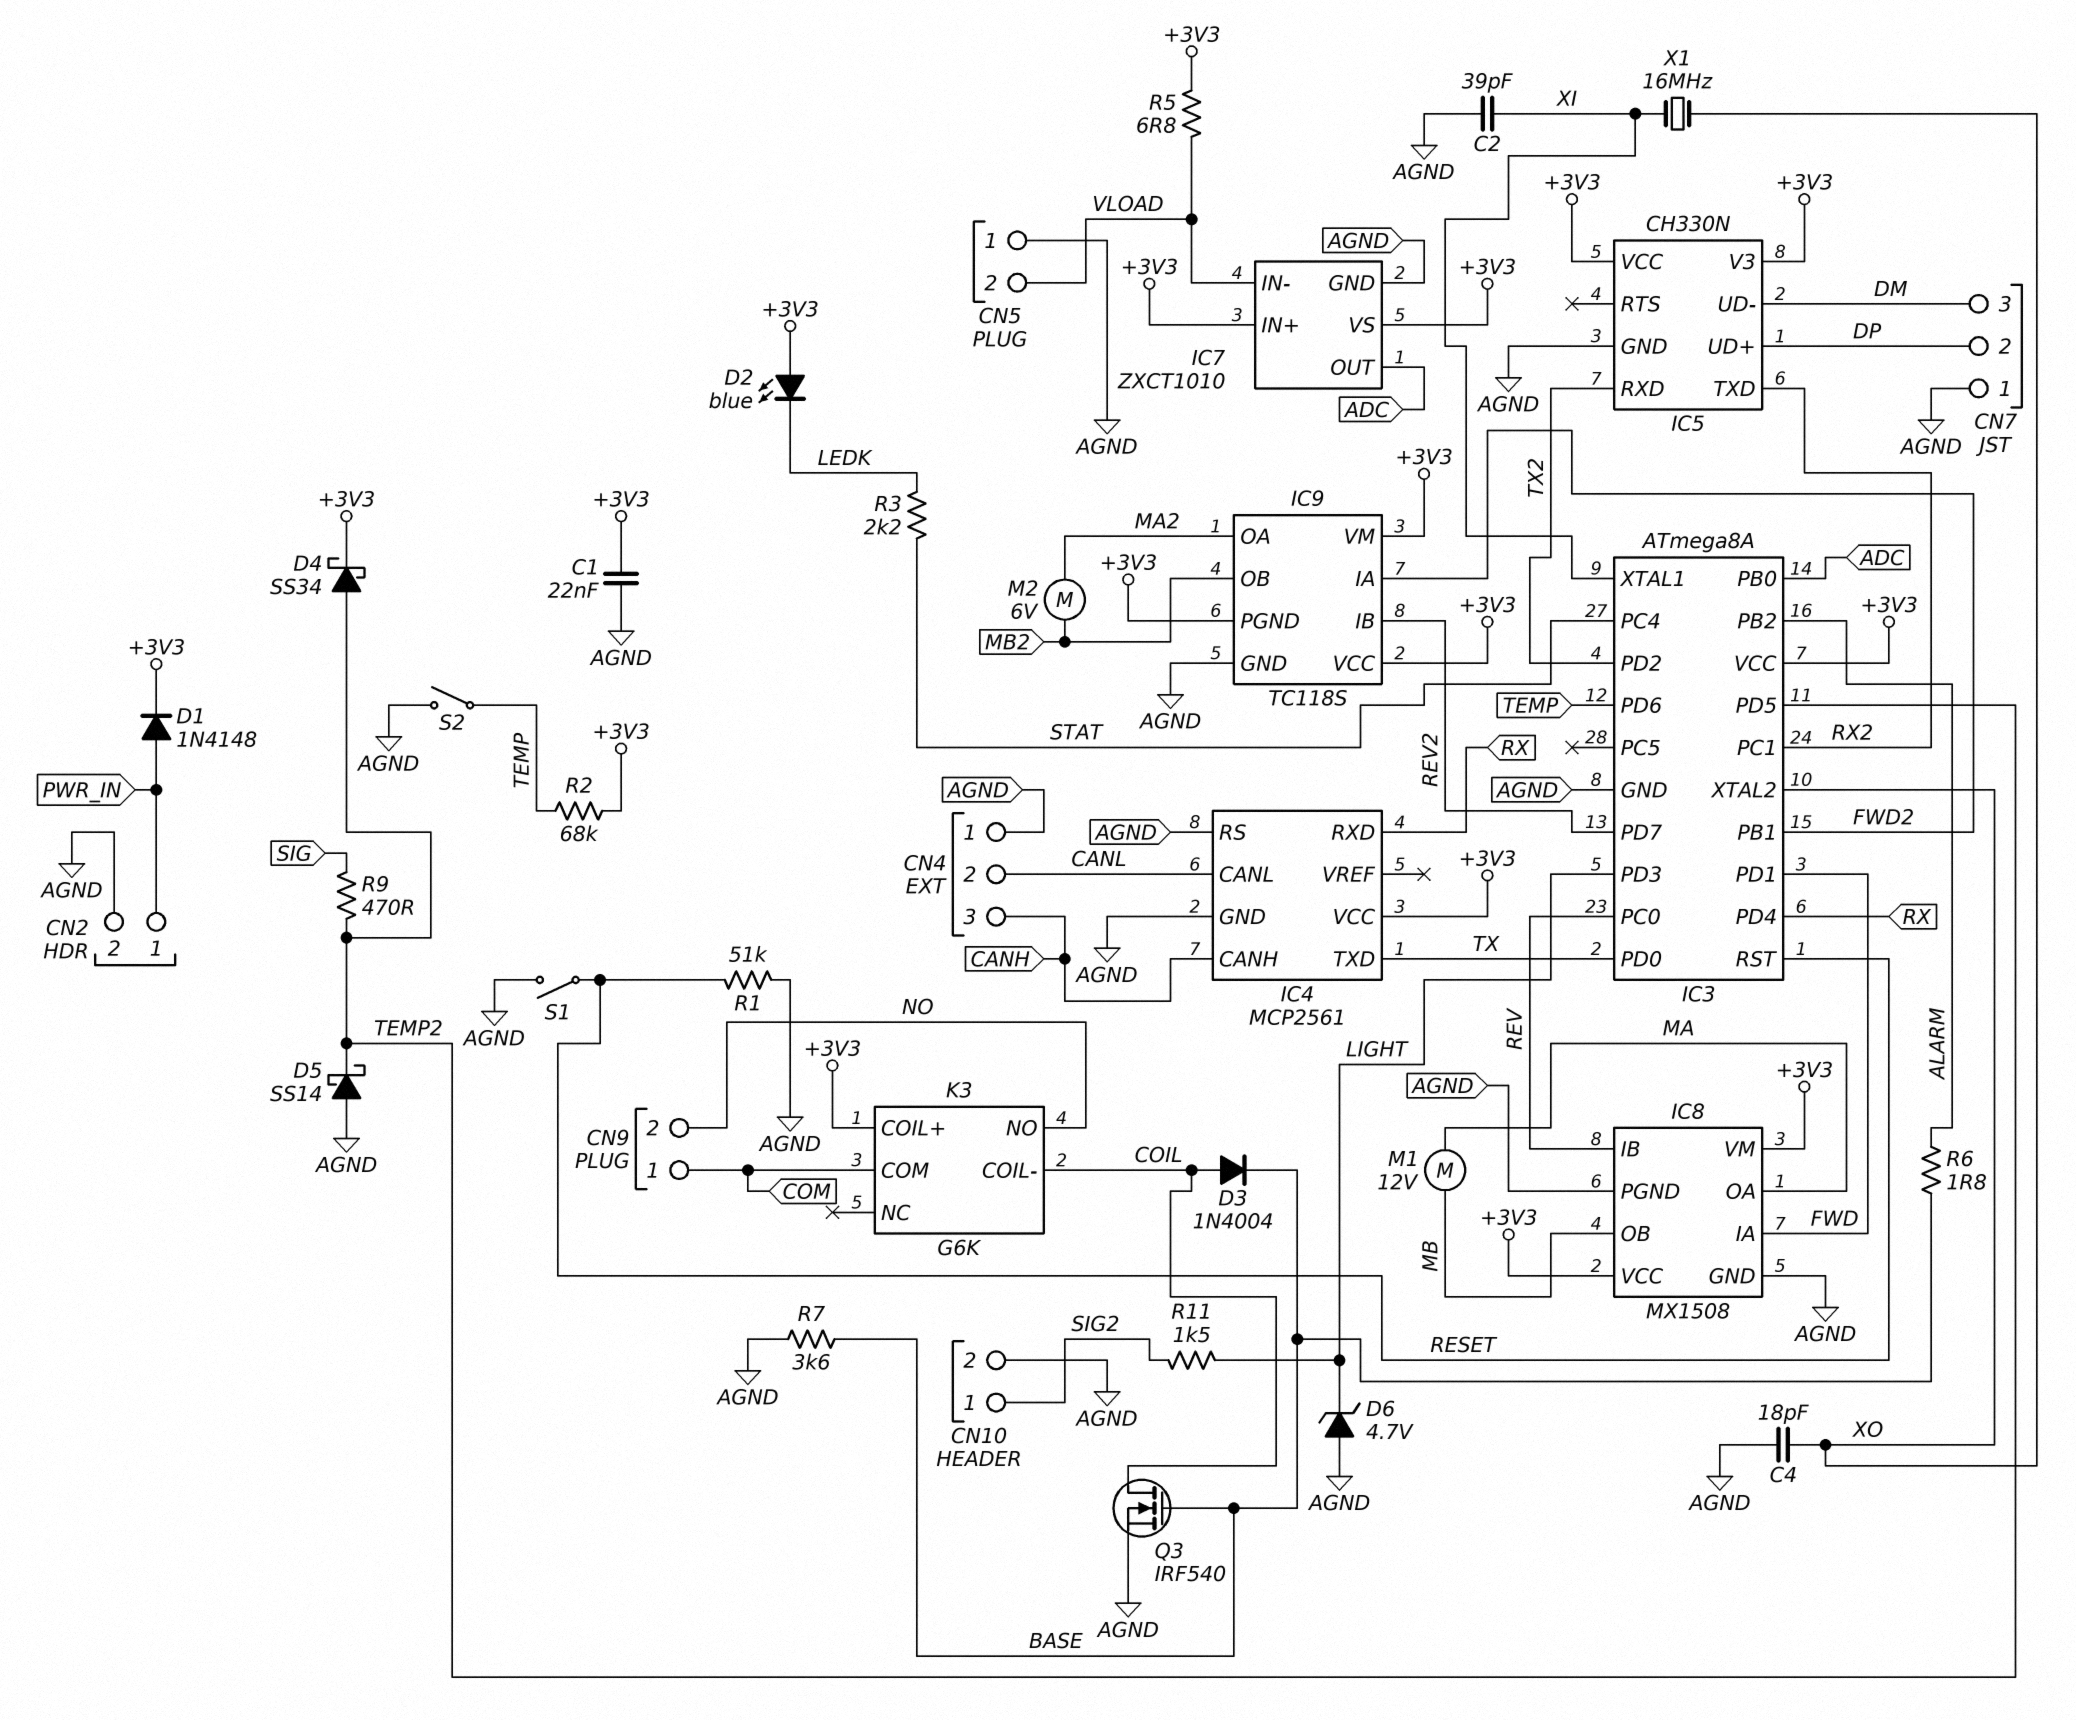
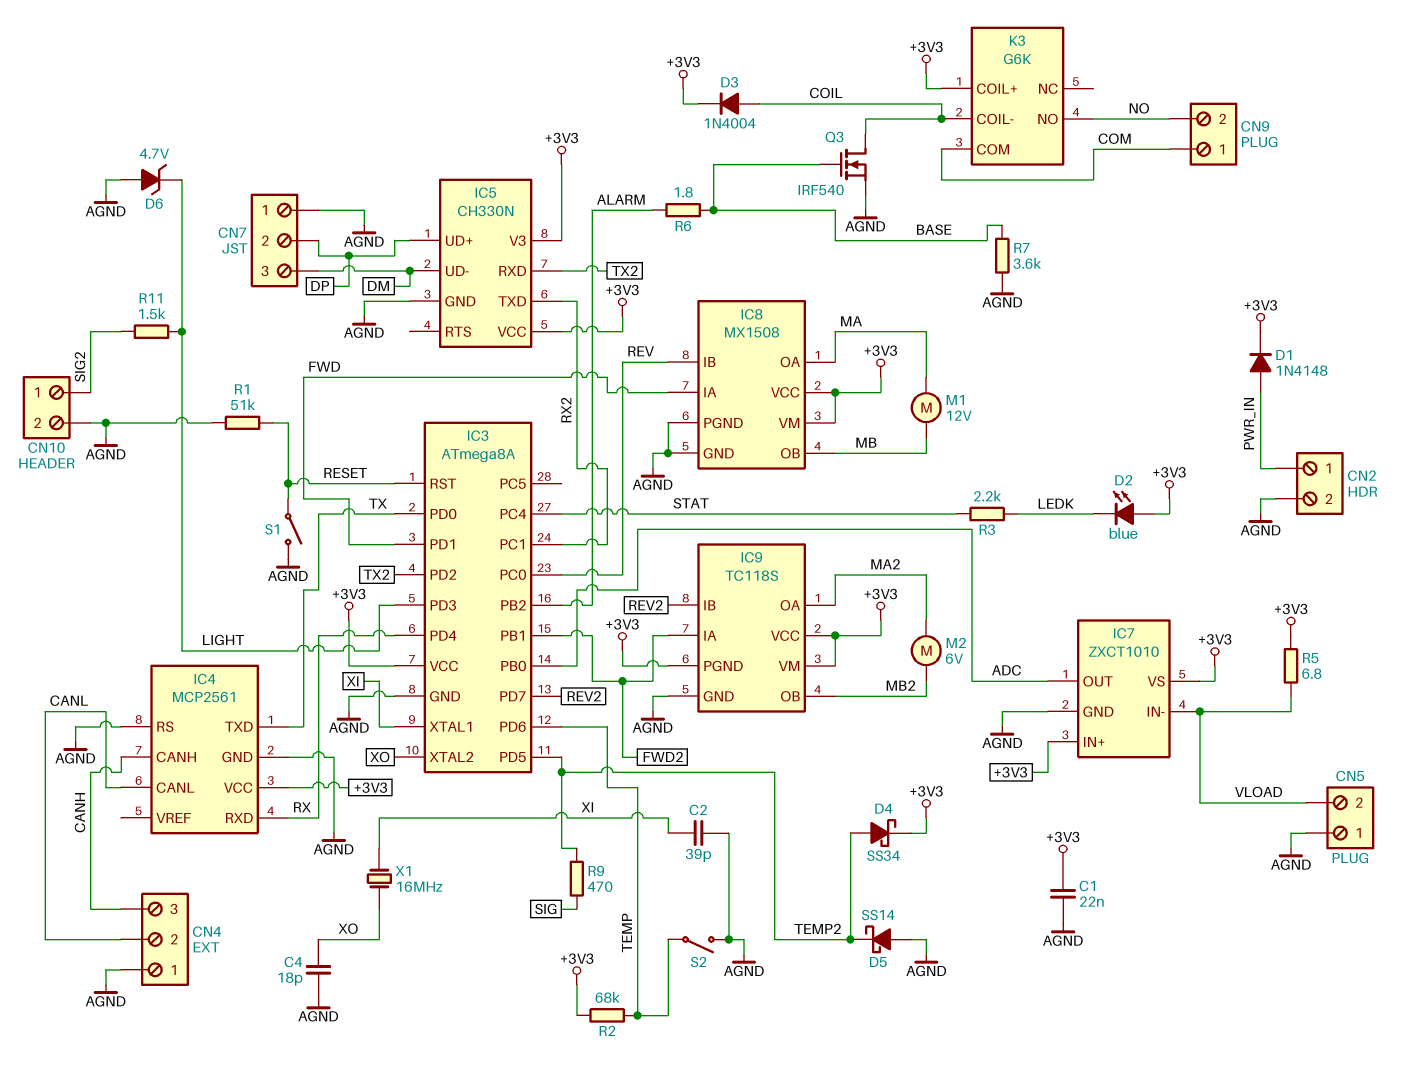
D3: diode 1N4004 (A COIL, K BASE) -> diode 1N4004 (A COIL, K +3V3)

